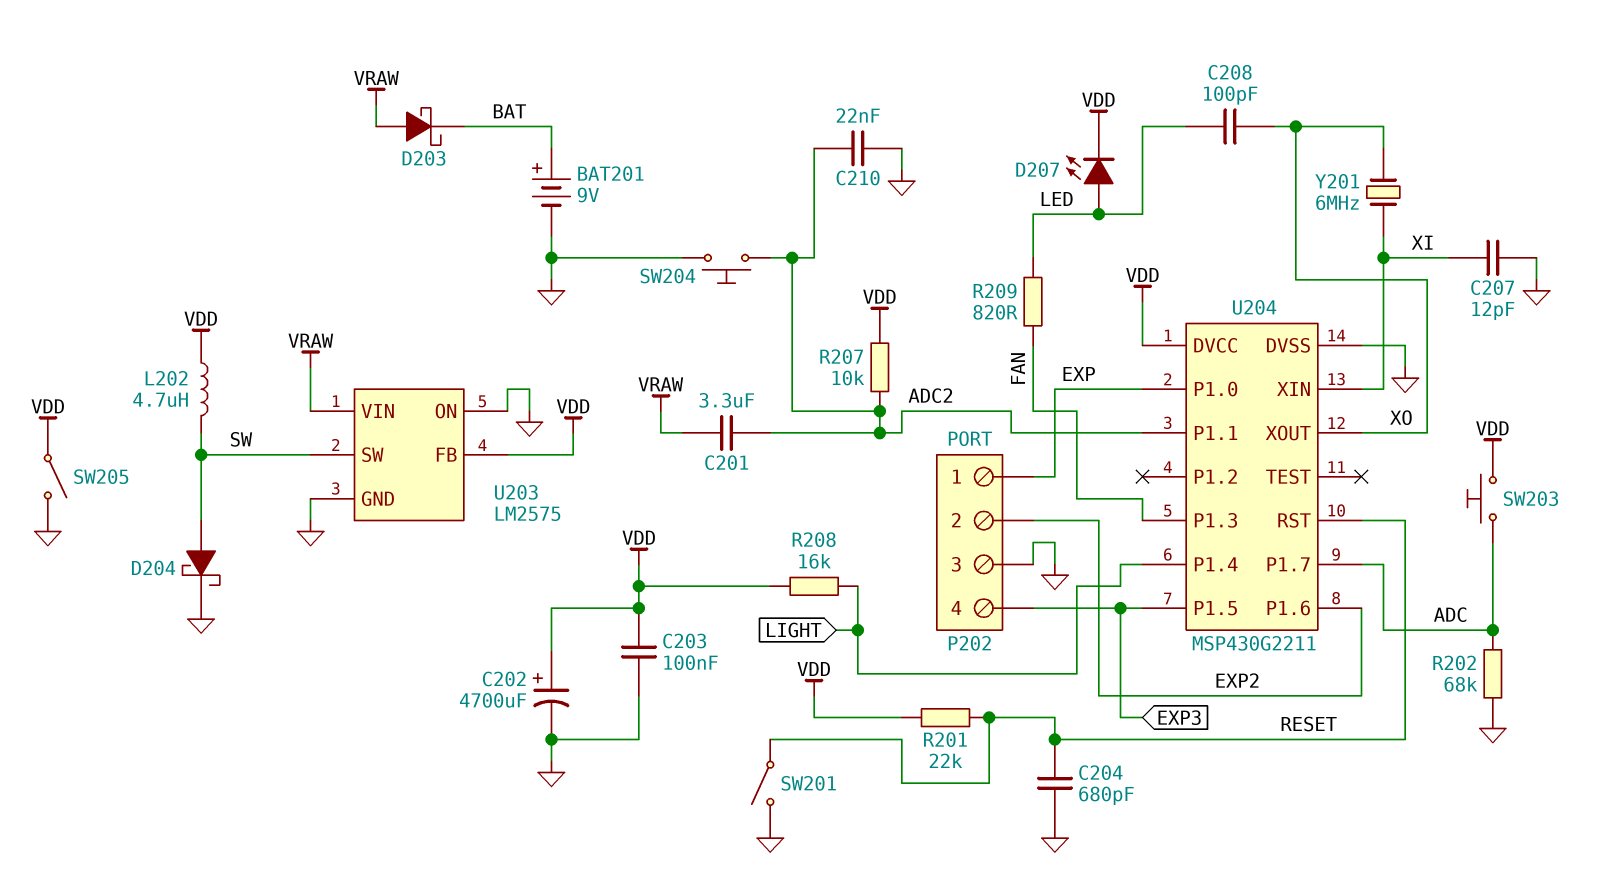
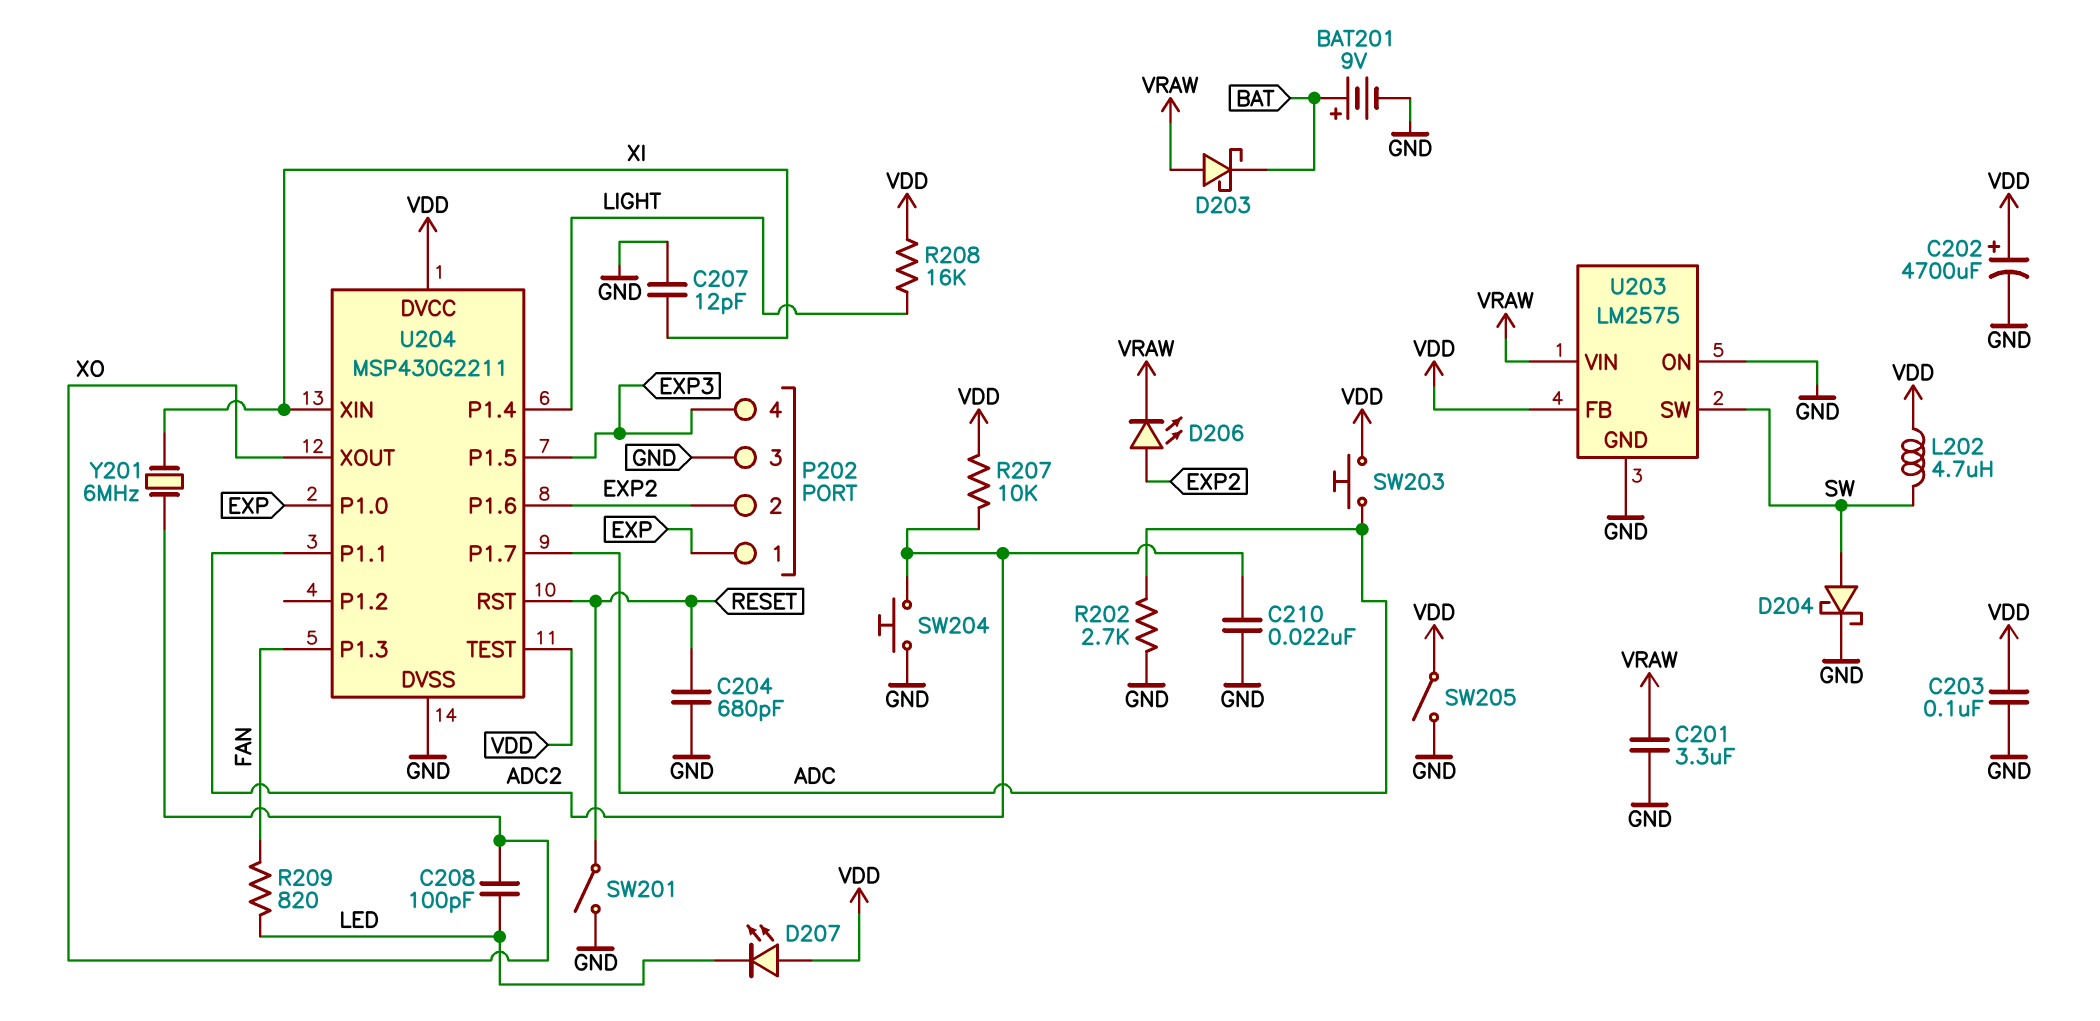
C201: 3.3uF (ADC2, VRAW) -> 3.3uF (GND, VRAW)
D206: none -> LED (A EXP2, K VRAW)
D207: LED (A LED, K VDD) -> LED (A VDD, K LED)
R201: 22k (RESET, VDD) -> none
R202: 68k (ADC, GND) -> 2.7k (ADC, GND)
U204 pin TEST: none -> VDD

